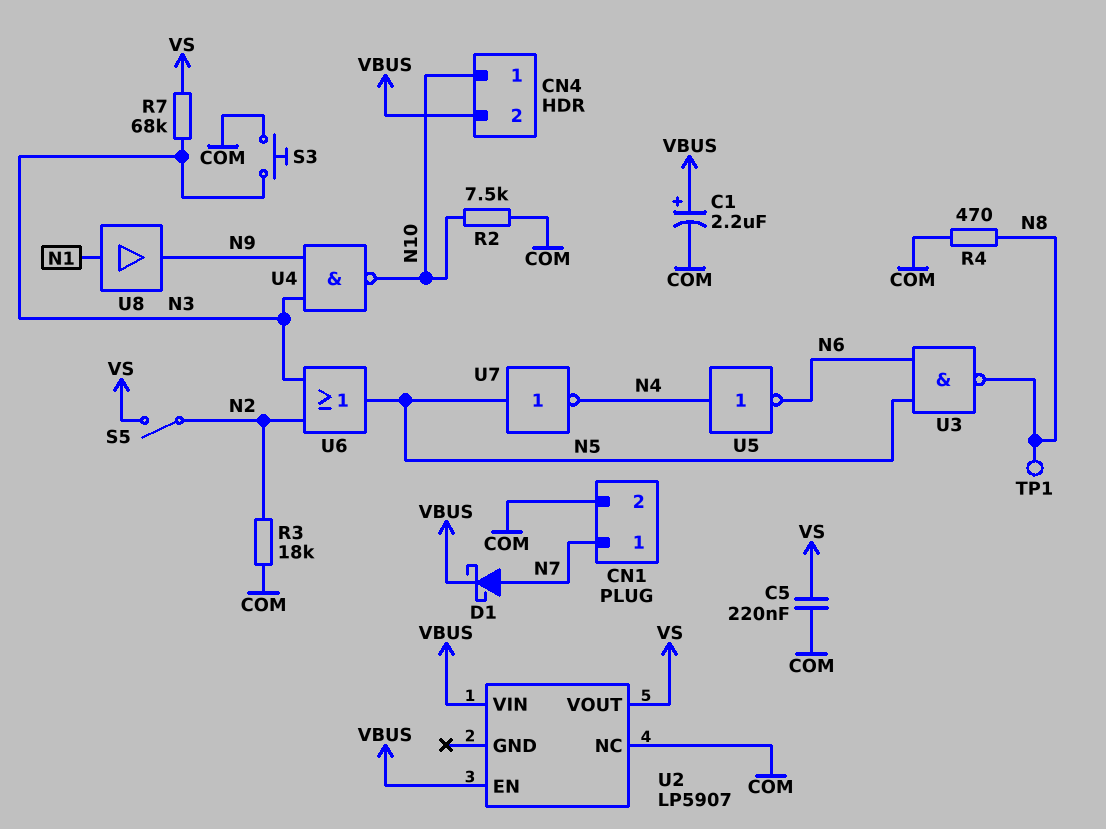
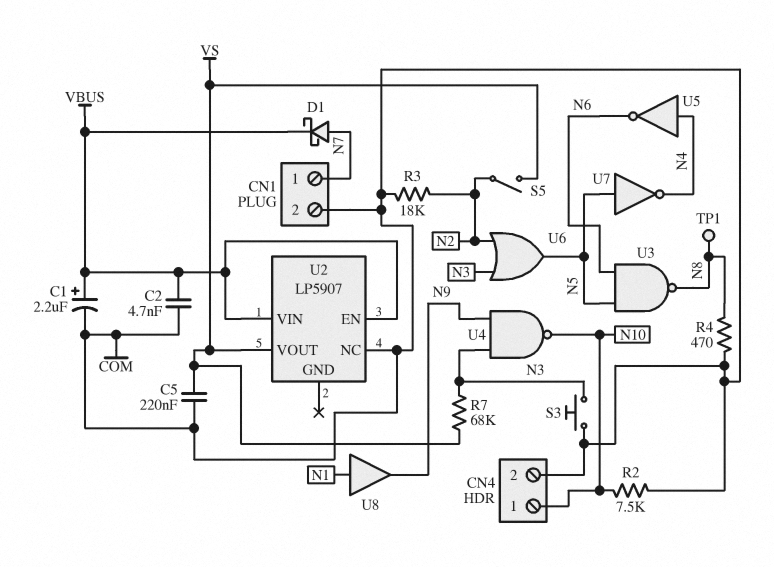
C2: none -> 4.7nF (COM, VBUS)
CN4 pin 2: VBUS -> COM

